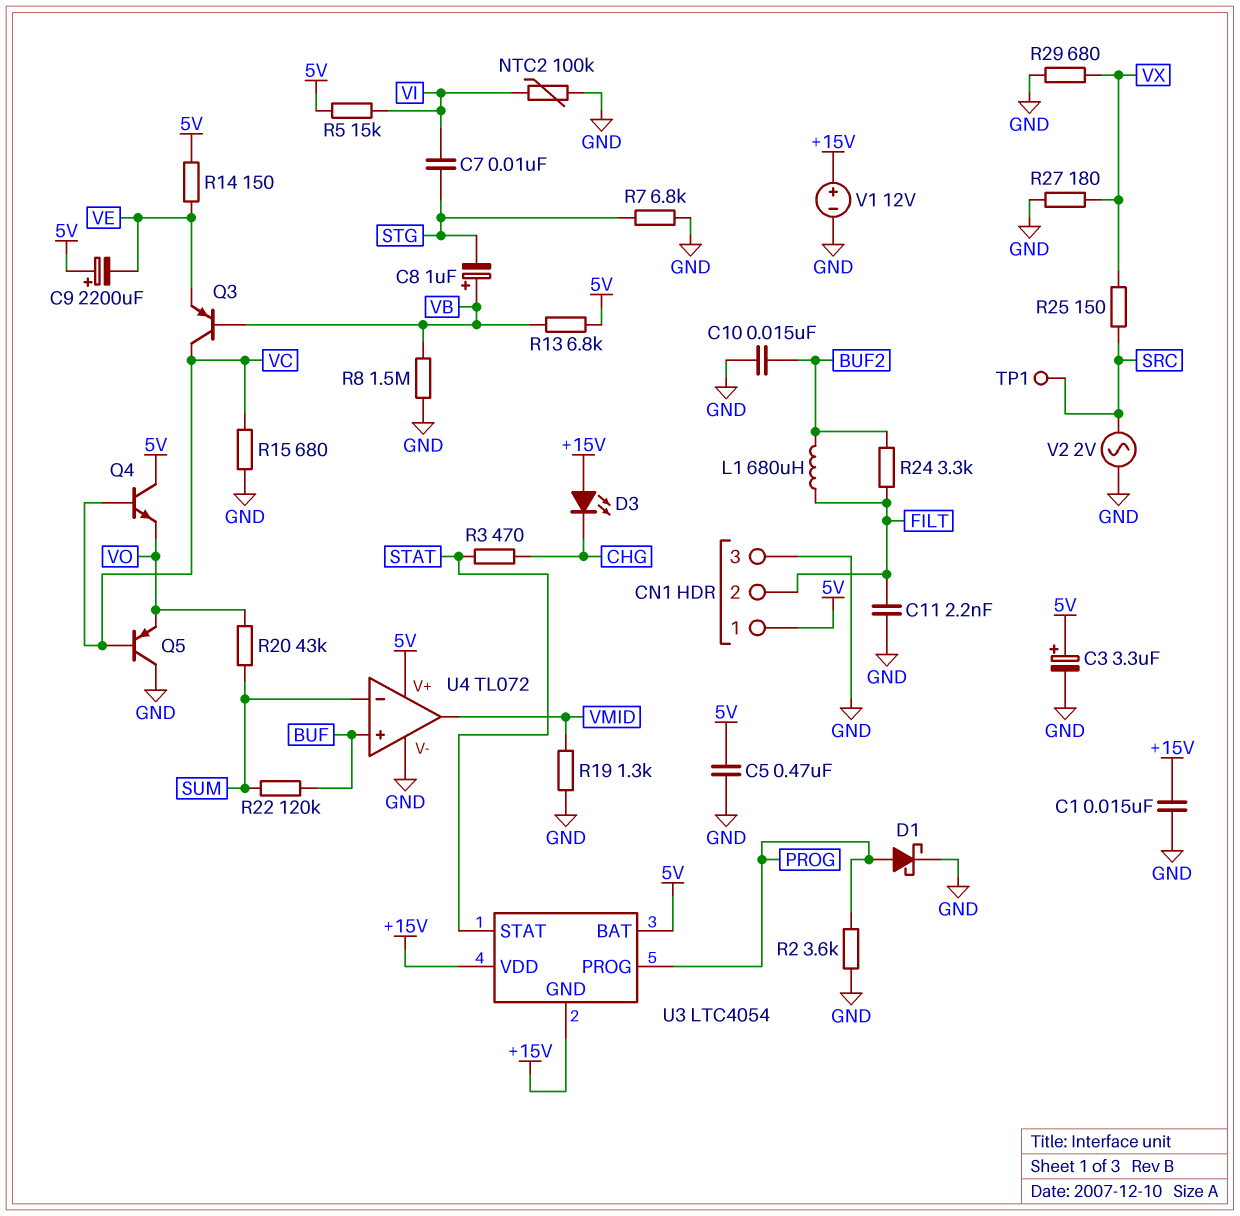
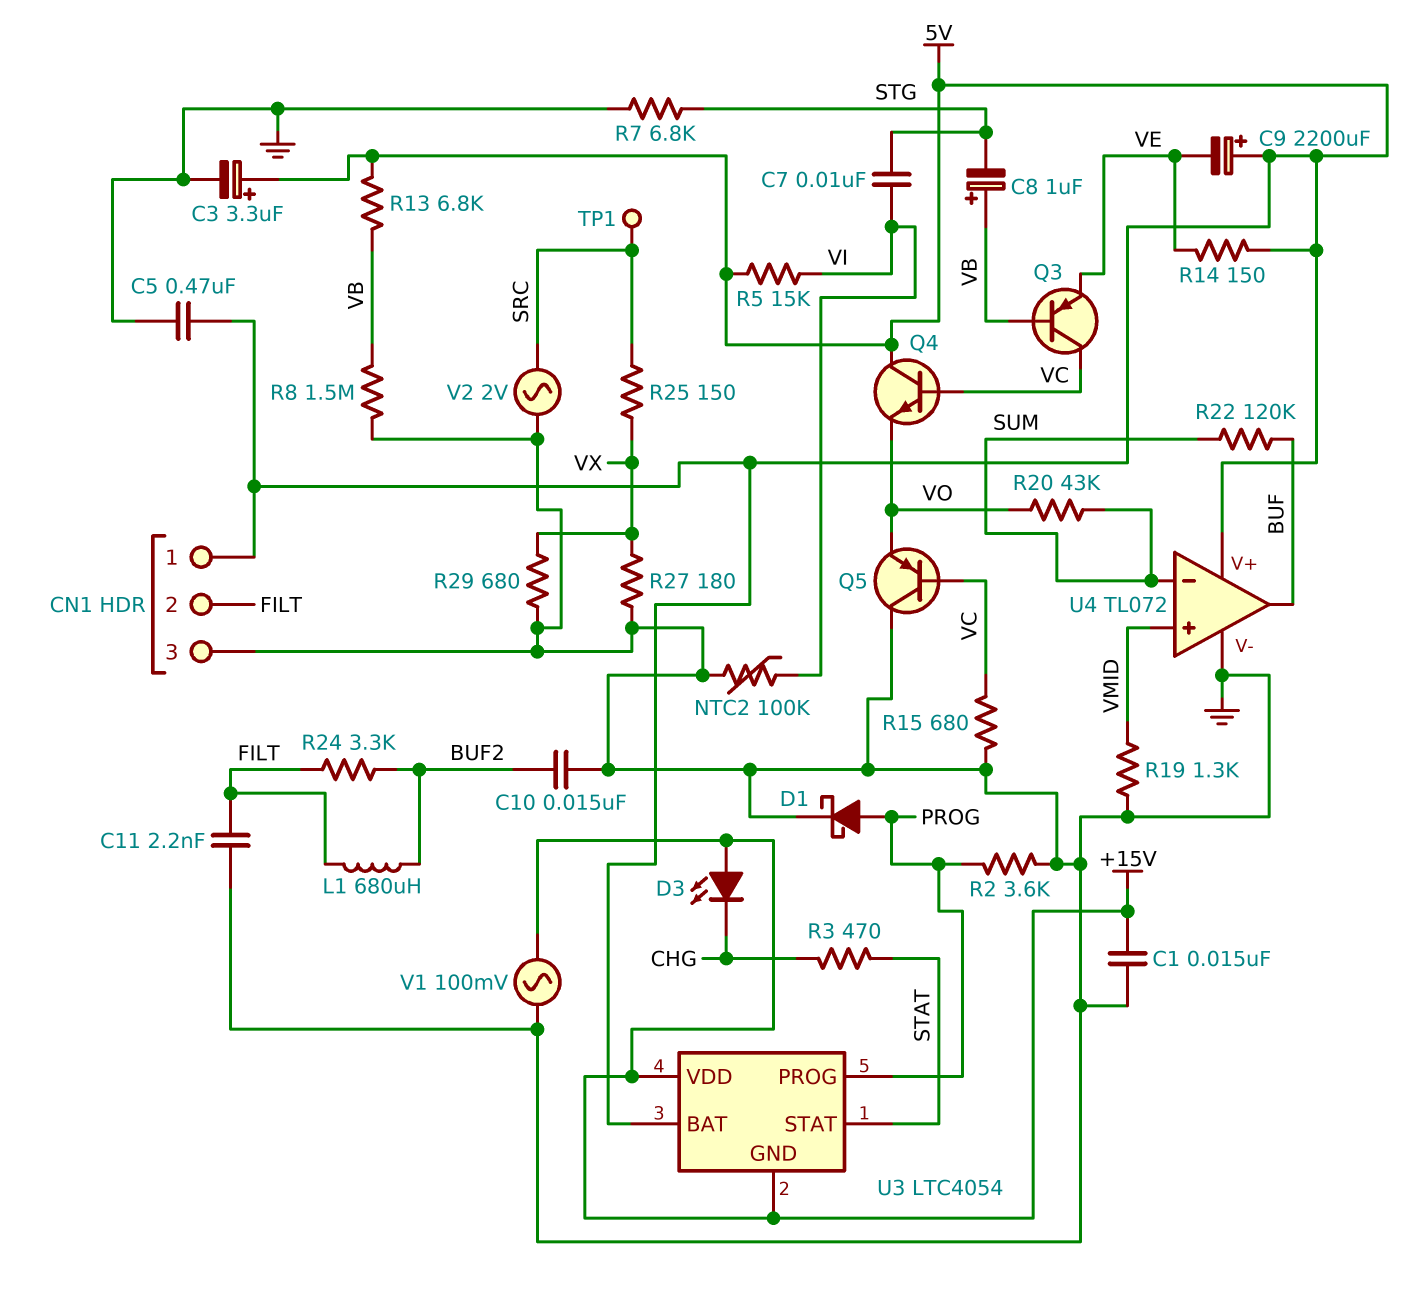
U4 pin in+: BUF -> VMID
U4 pin out: VMID -> BUF
V1: 12V (plus +15V, minus GND) -> AC 100mV (+15V, GND)

